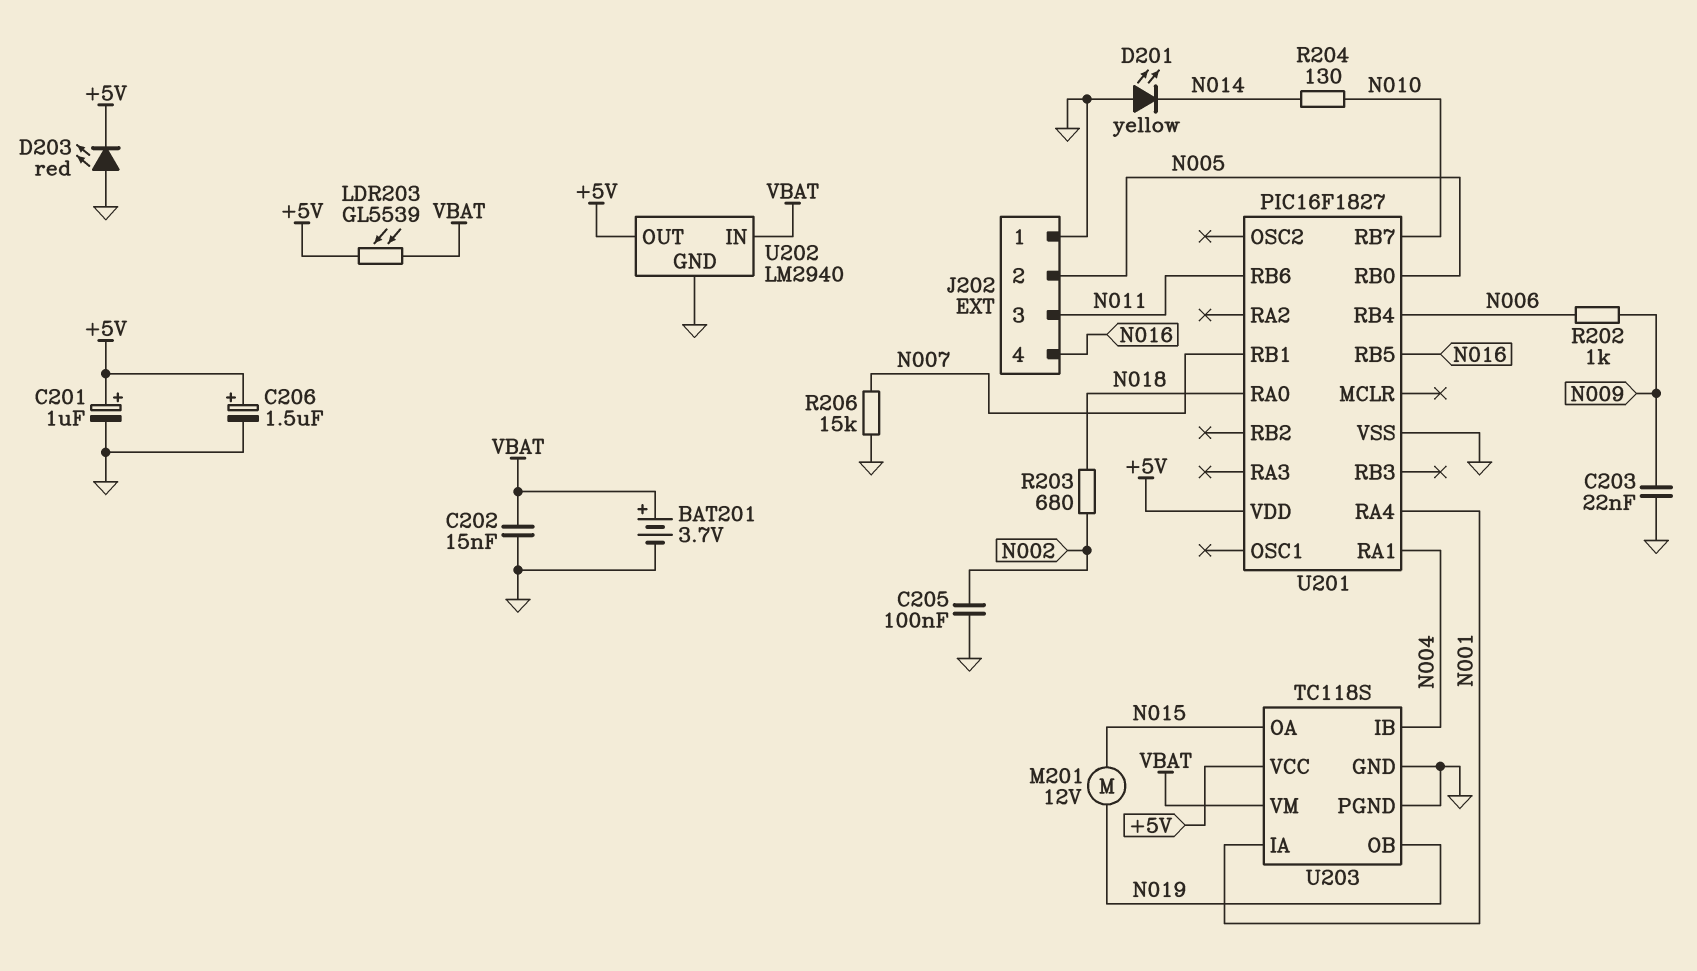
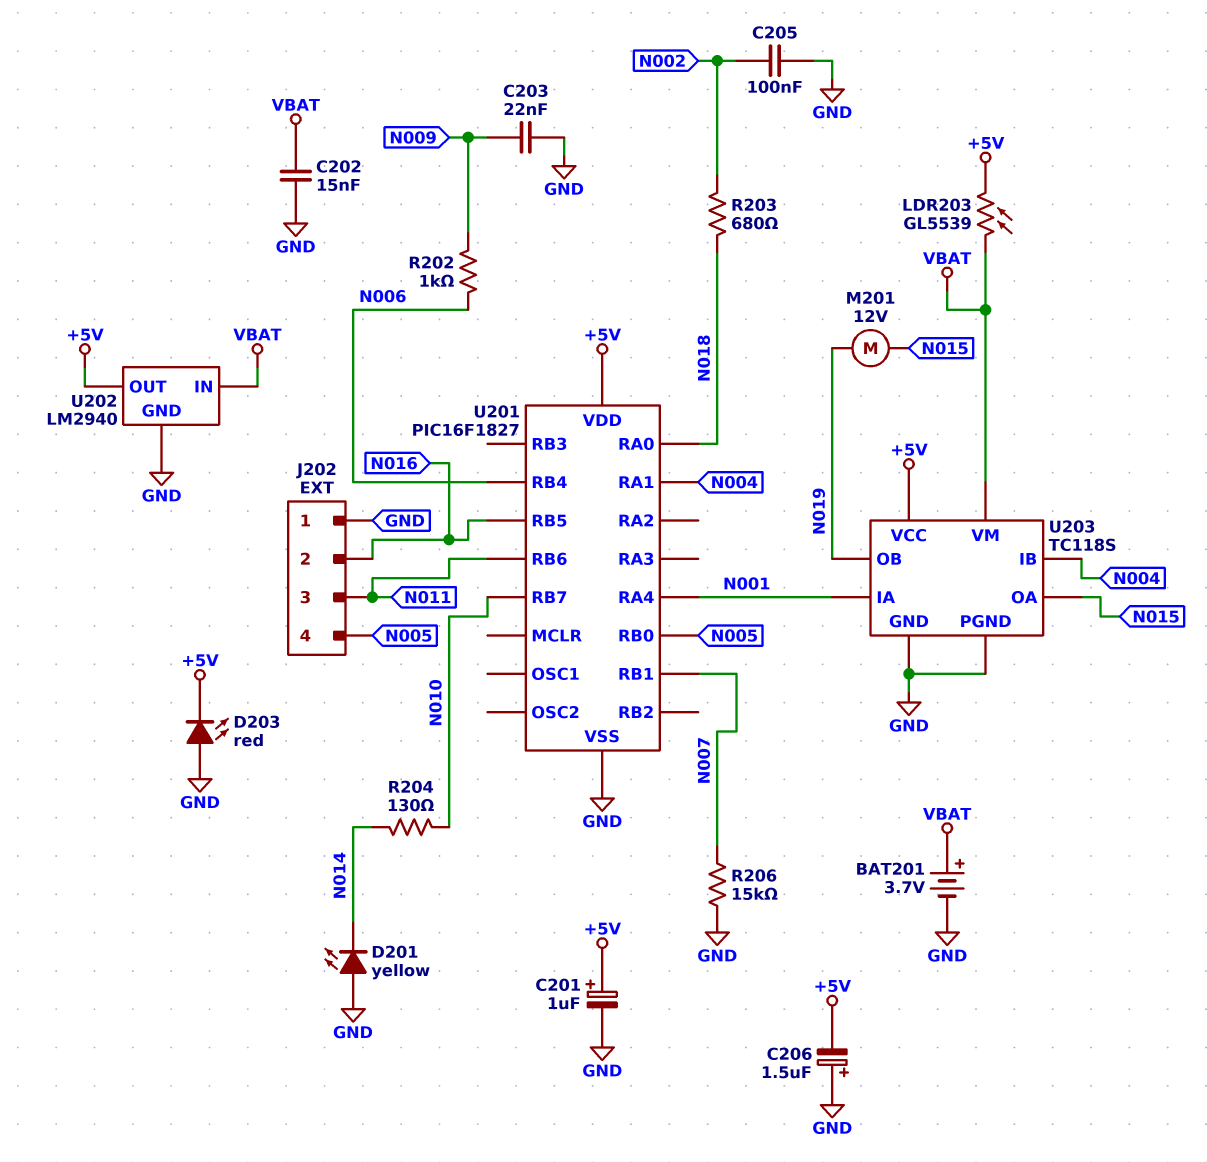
C206: 1.5uF (plus +5V, minus GND) -> 1.5uF (plus GND, minus +5V)
J202 pin 2: N005 -> N016
J202 pin 4: N016 -> N005

